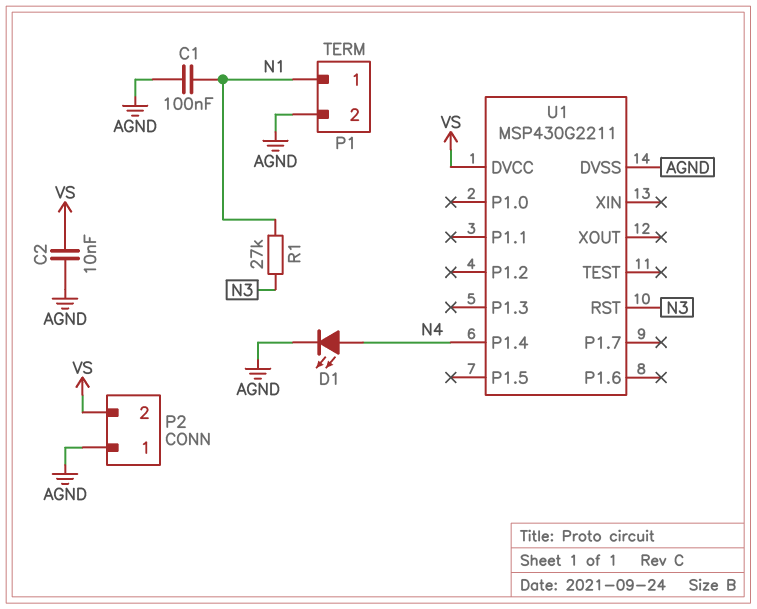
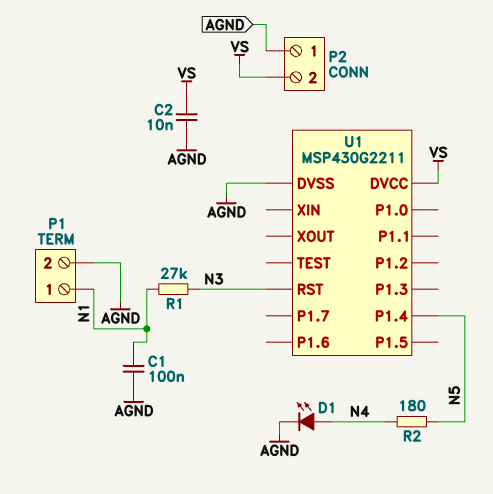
R2: none -> 180 (N4, N5)
U1 pin P1.4: N4 -> N5

